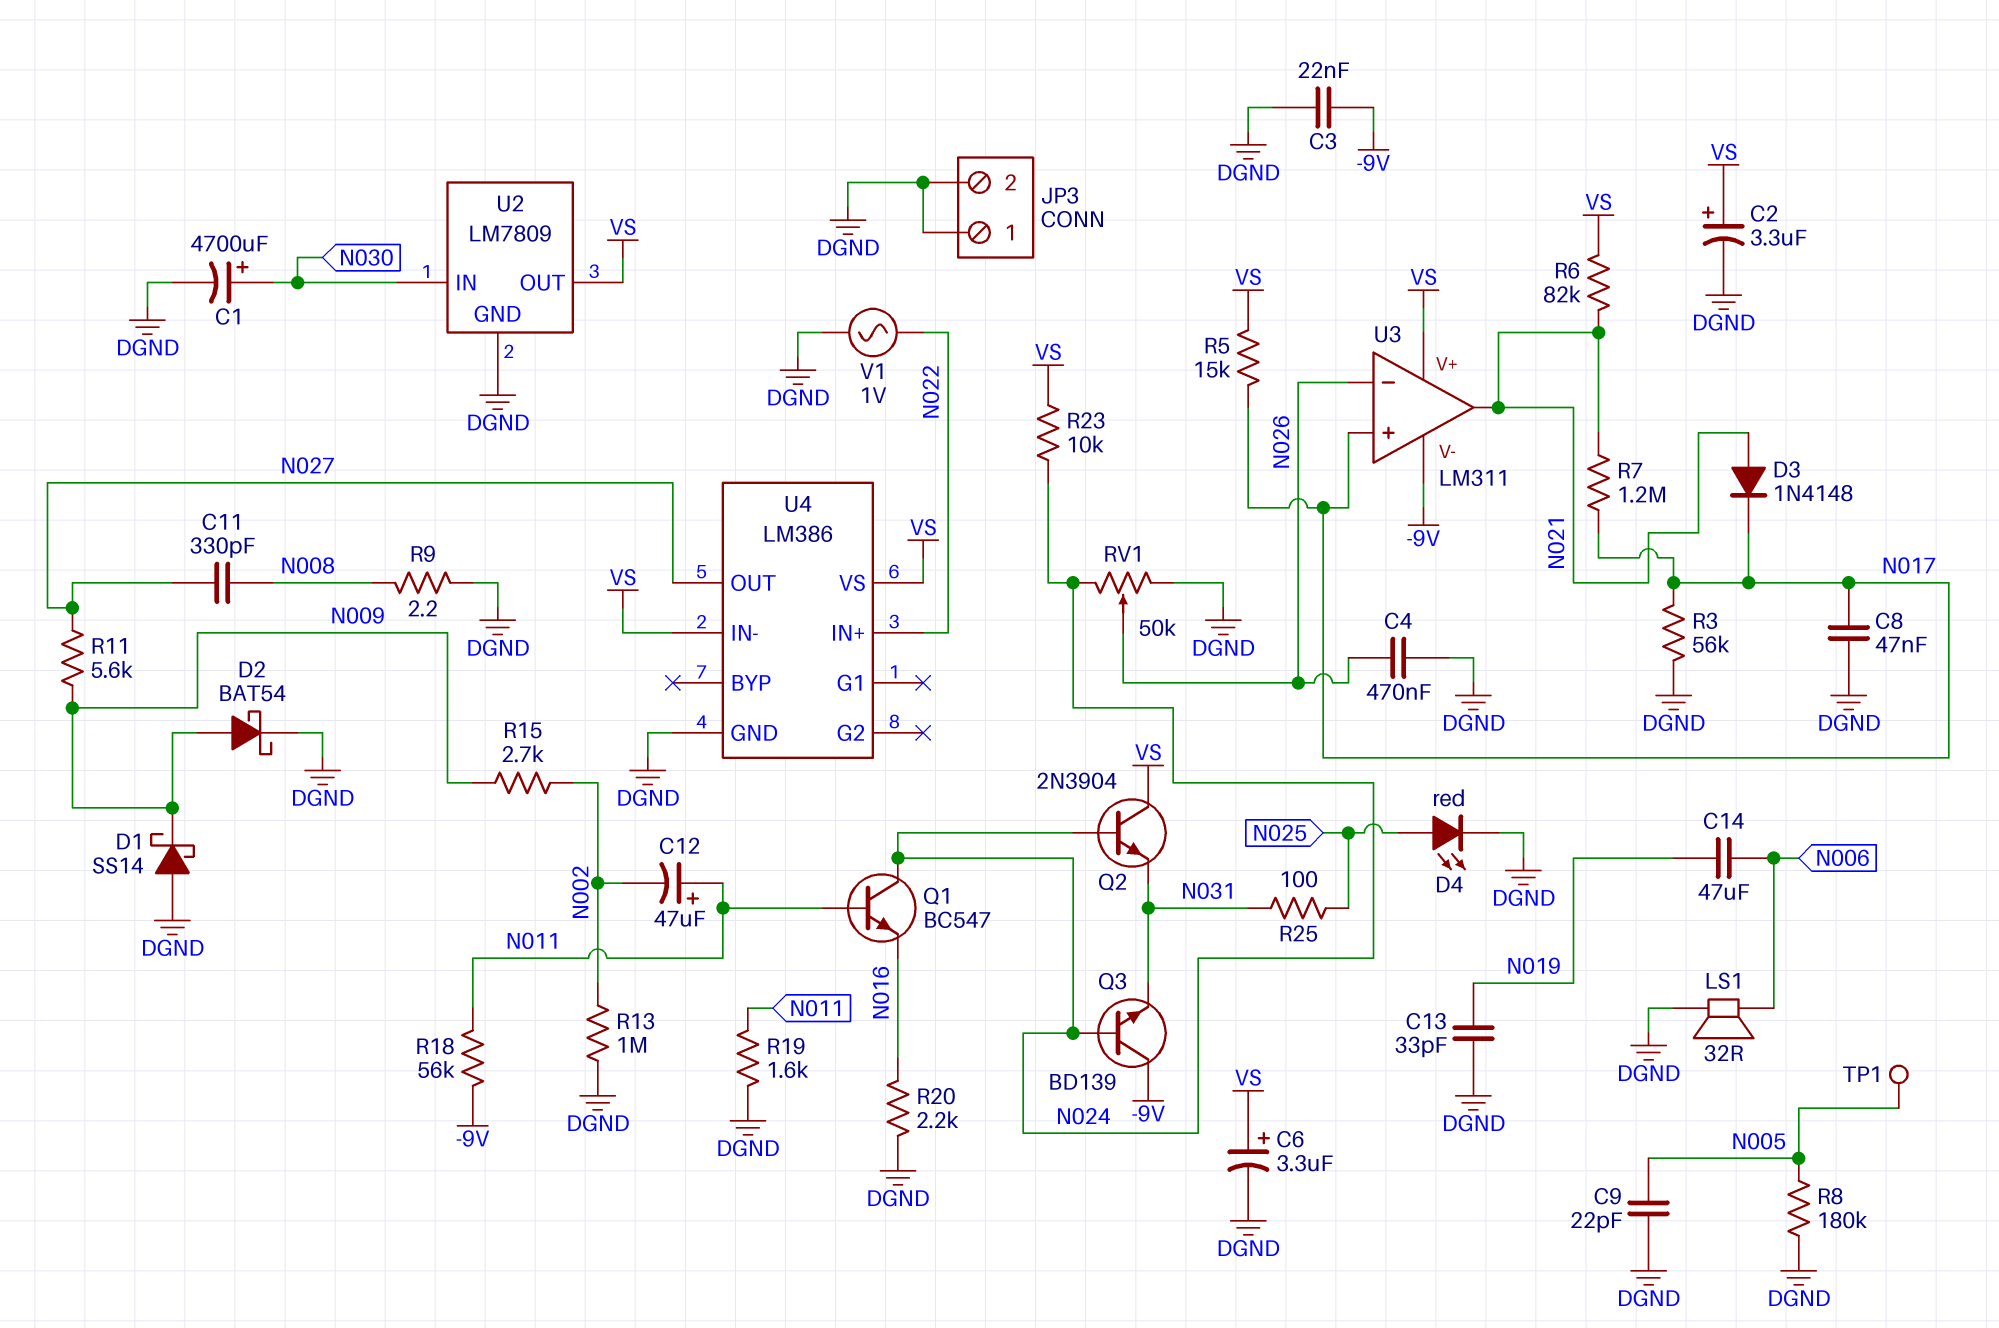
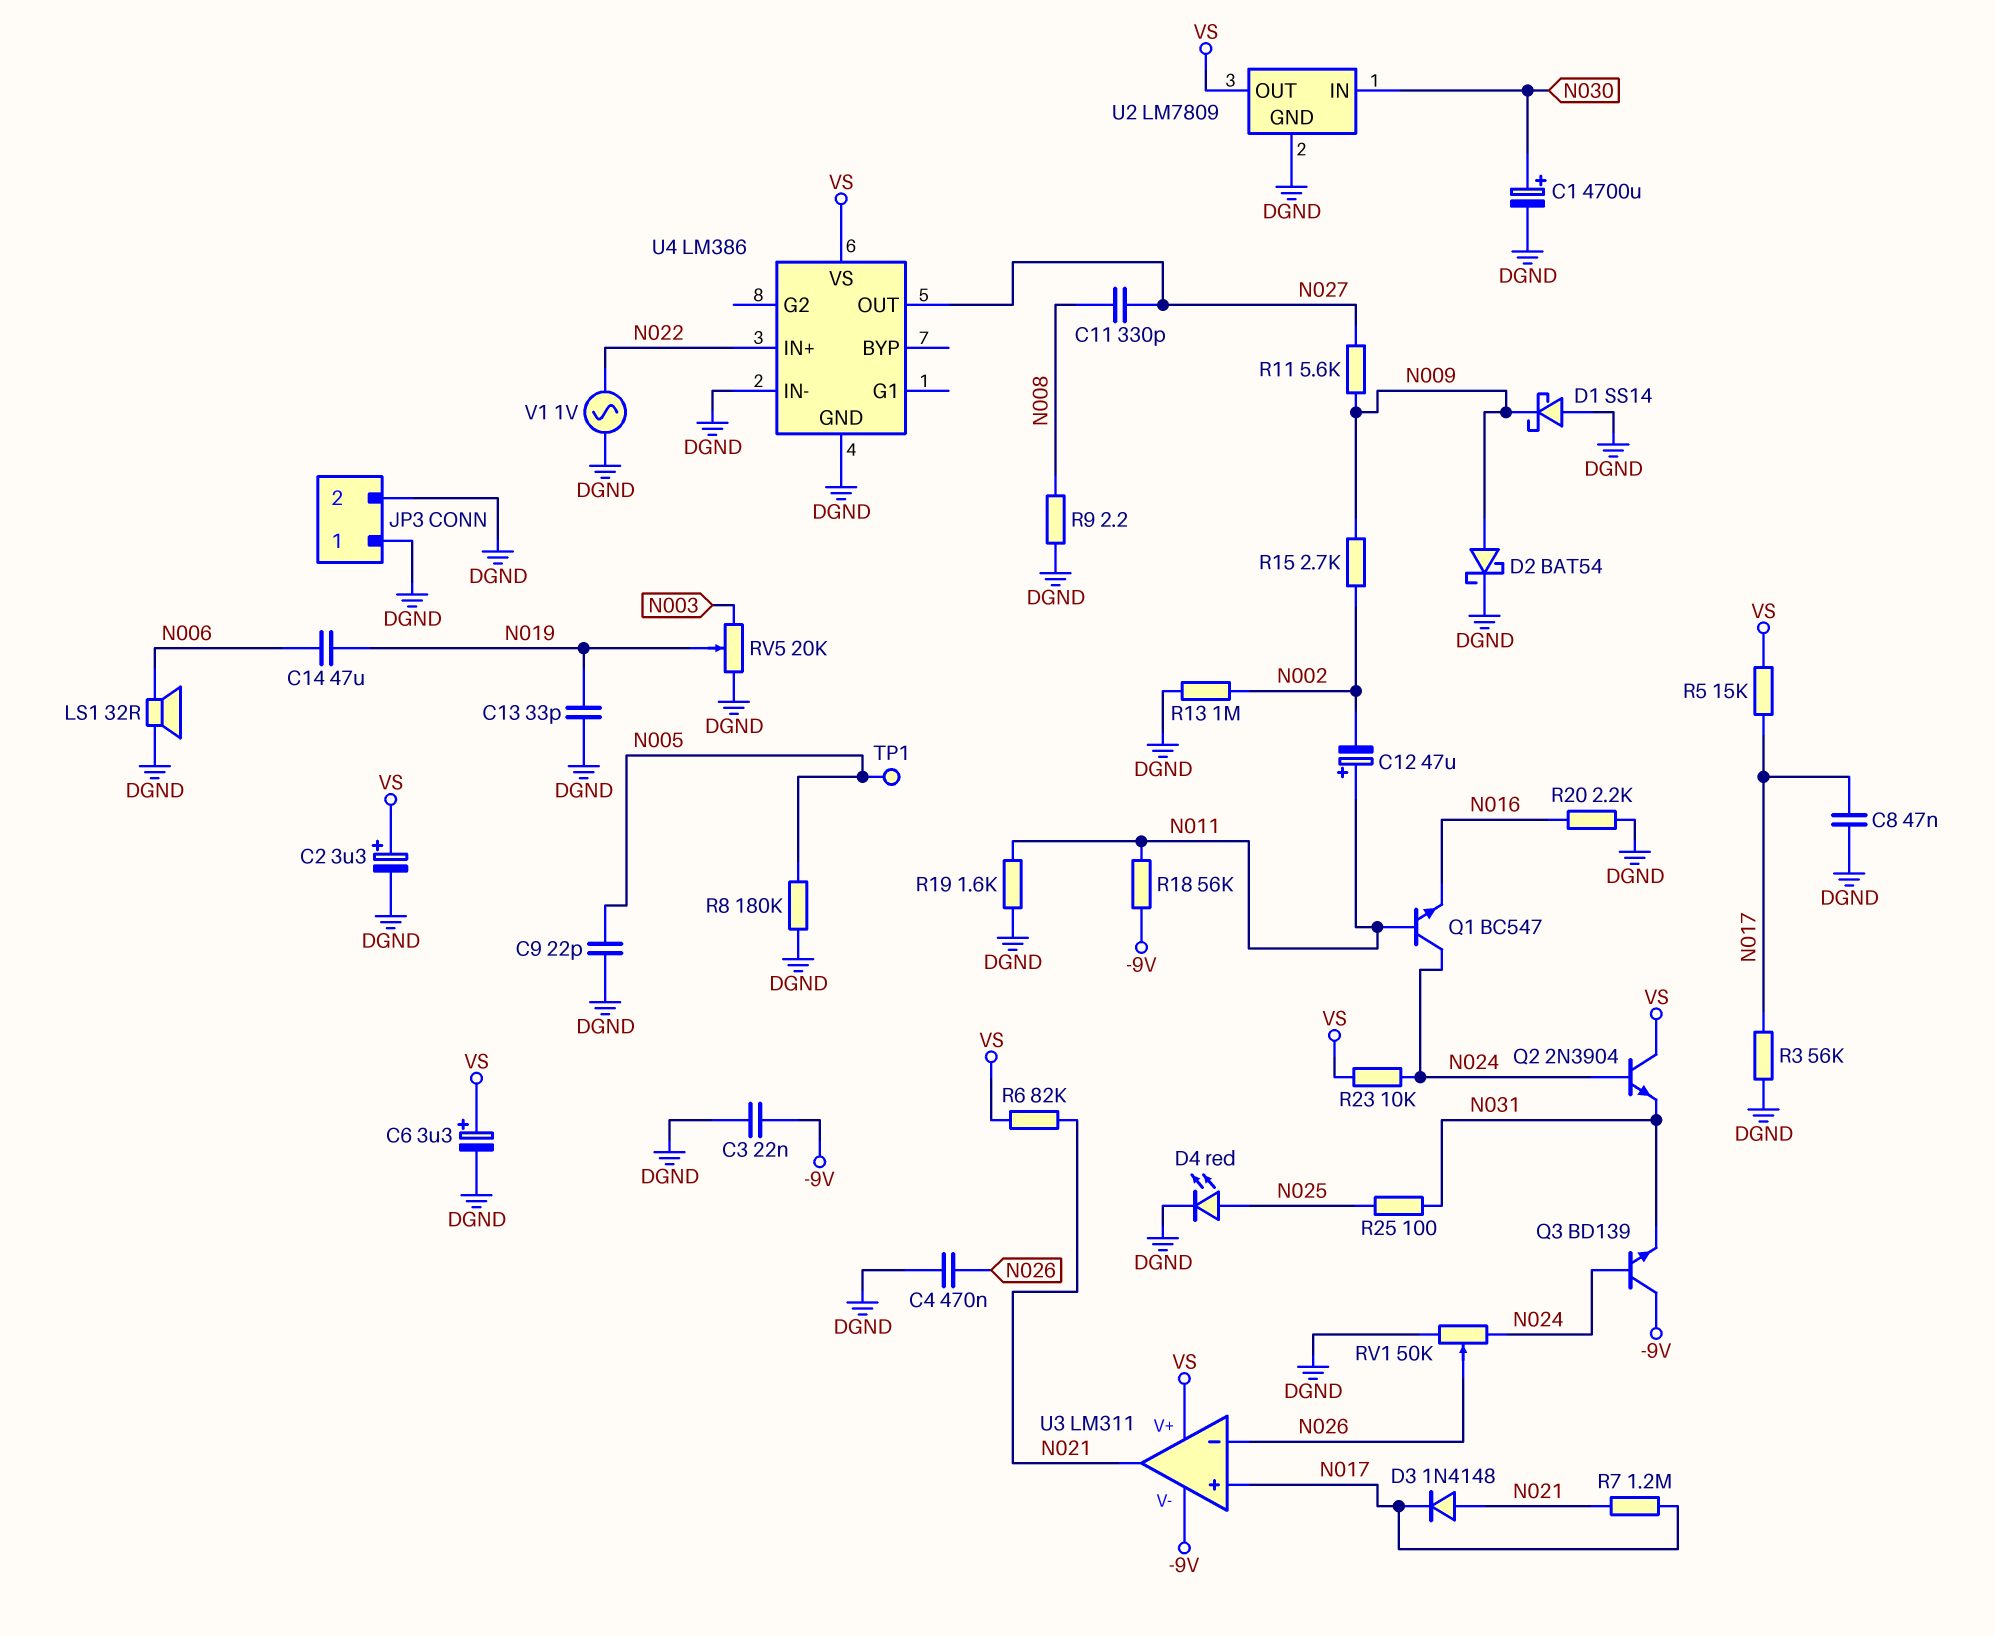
RV5: none -> 20k (DGND, N003, wiper N019)
U4 pin IN-: VS -> DGND

